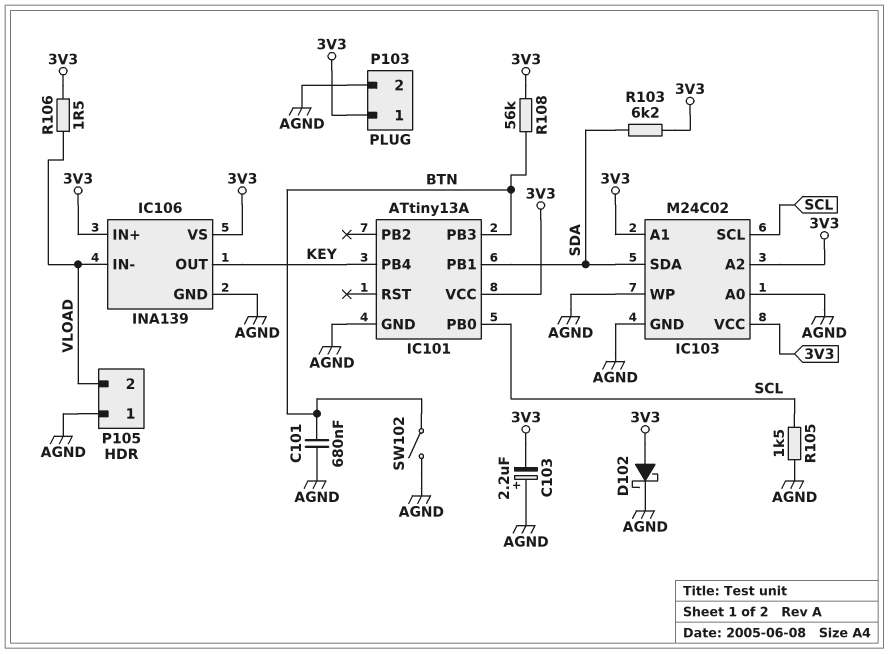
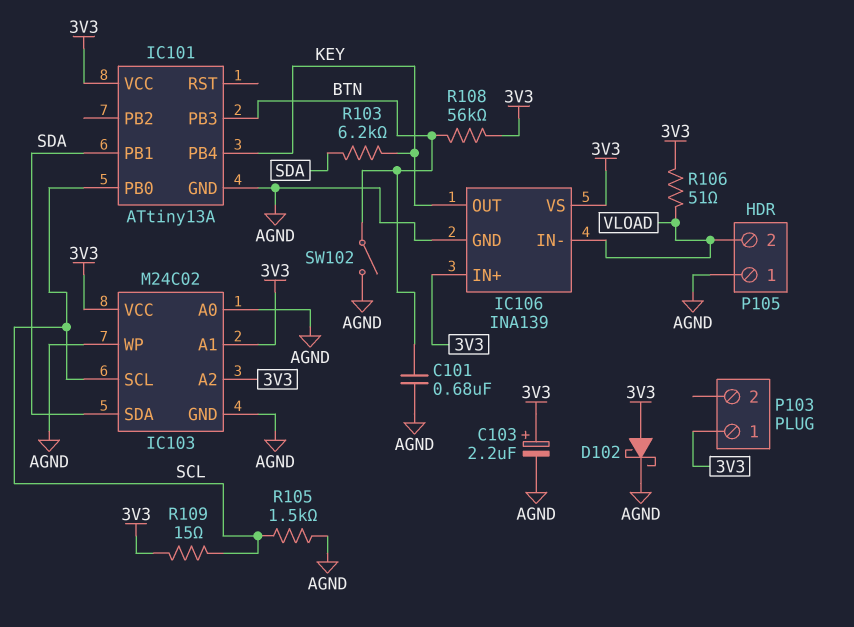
C103: 2.2uF (plus AGND, minus 3V3) -> 2.2uF (plus 3V3, minus AGND)
P103 pin 2: AGND -> none
R103: 6.2k (3V3, SDA) -> 6.2k (KEY, SDA)
R106: 1.5 (3V3, VLOAD) -> 51 (3V3, VLOAD)
R109: none -> 15 (3V3, SCL)

